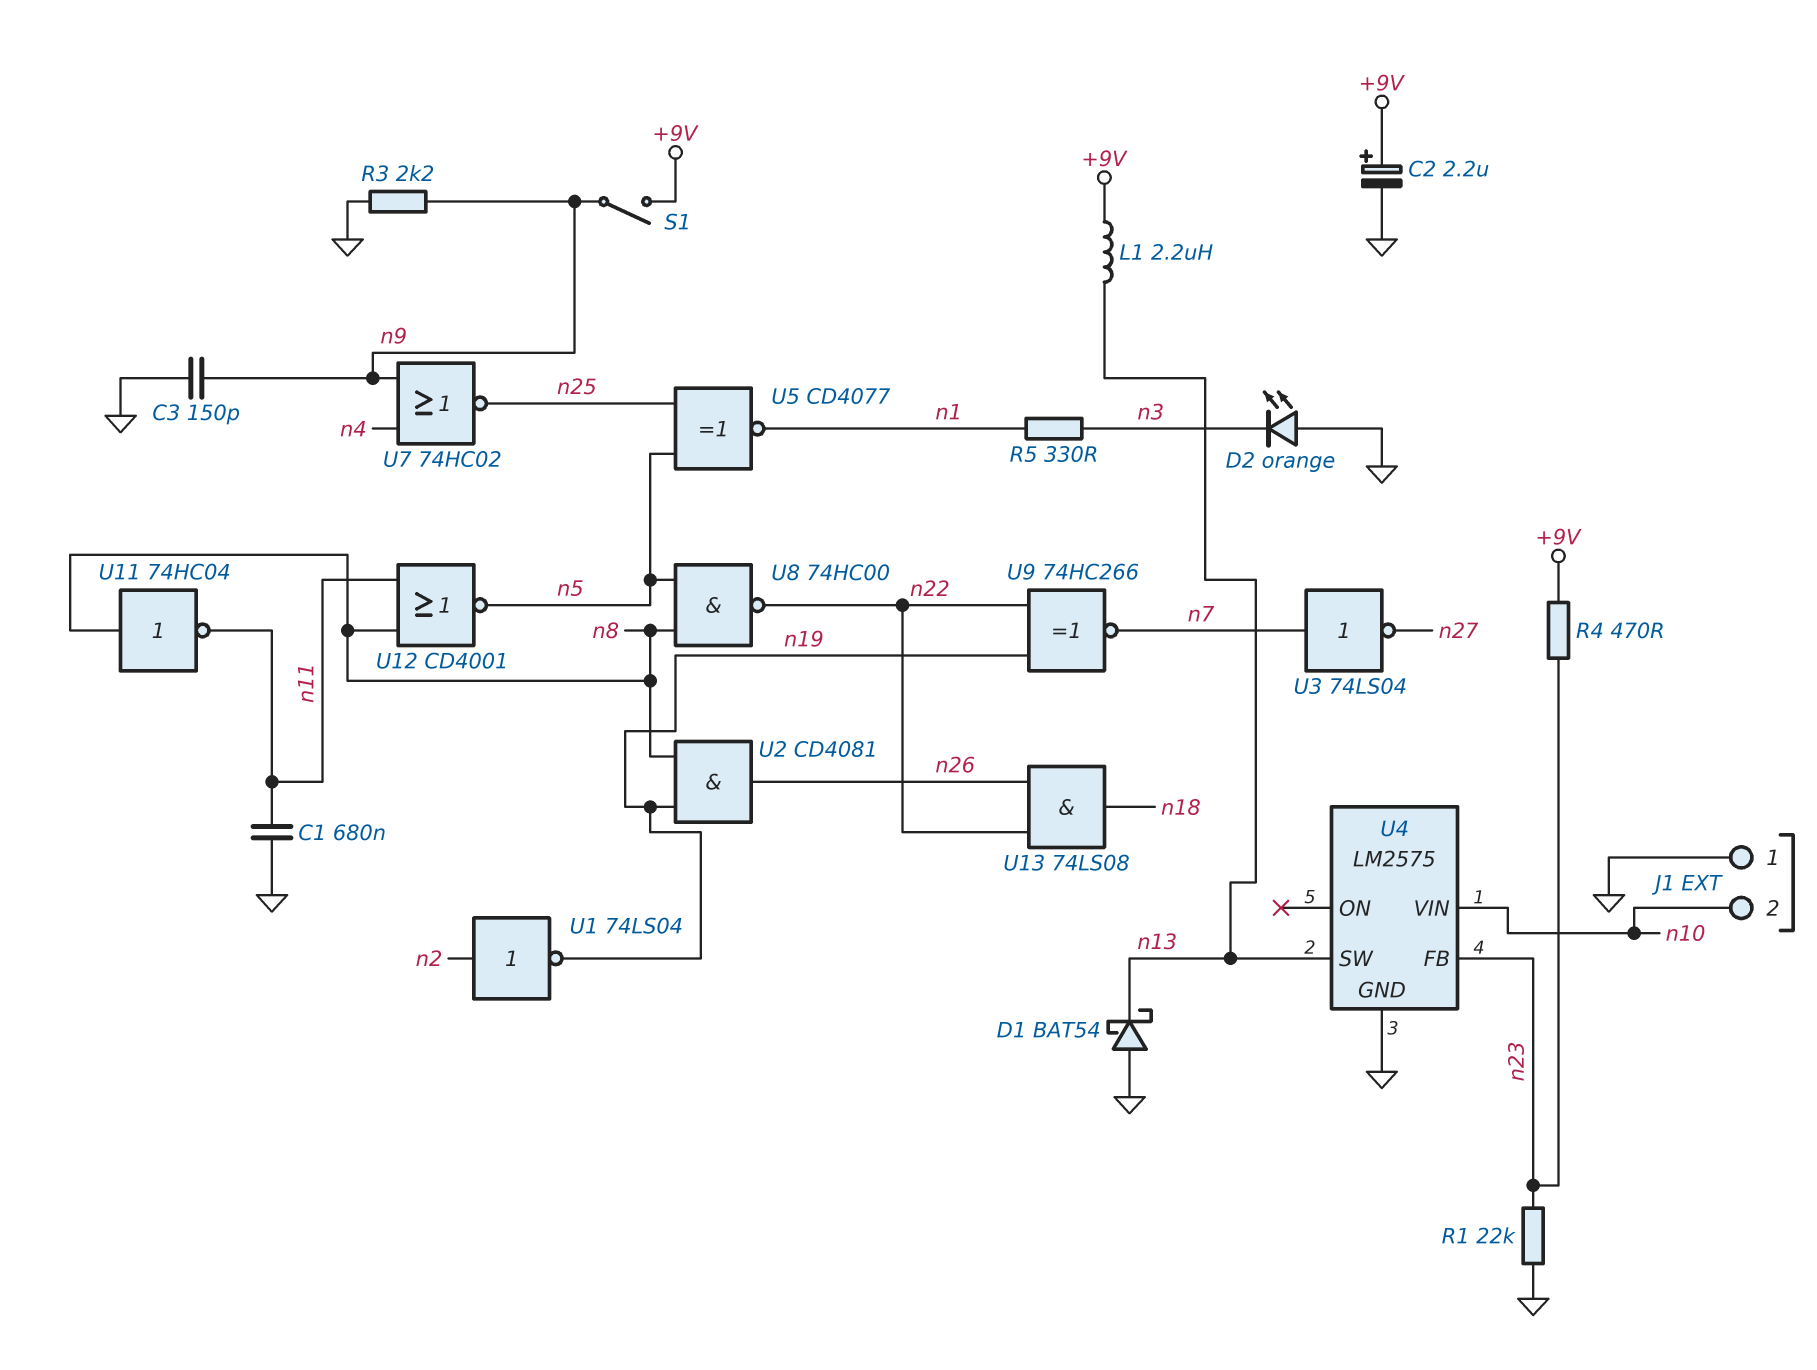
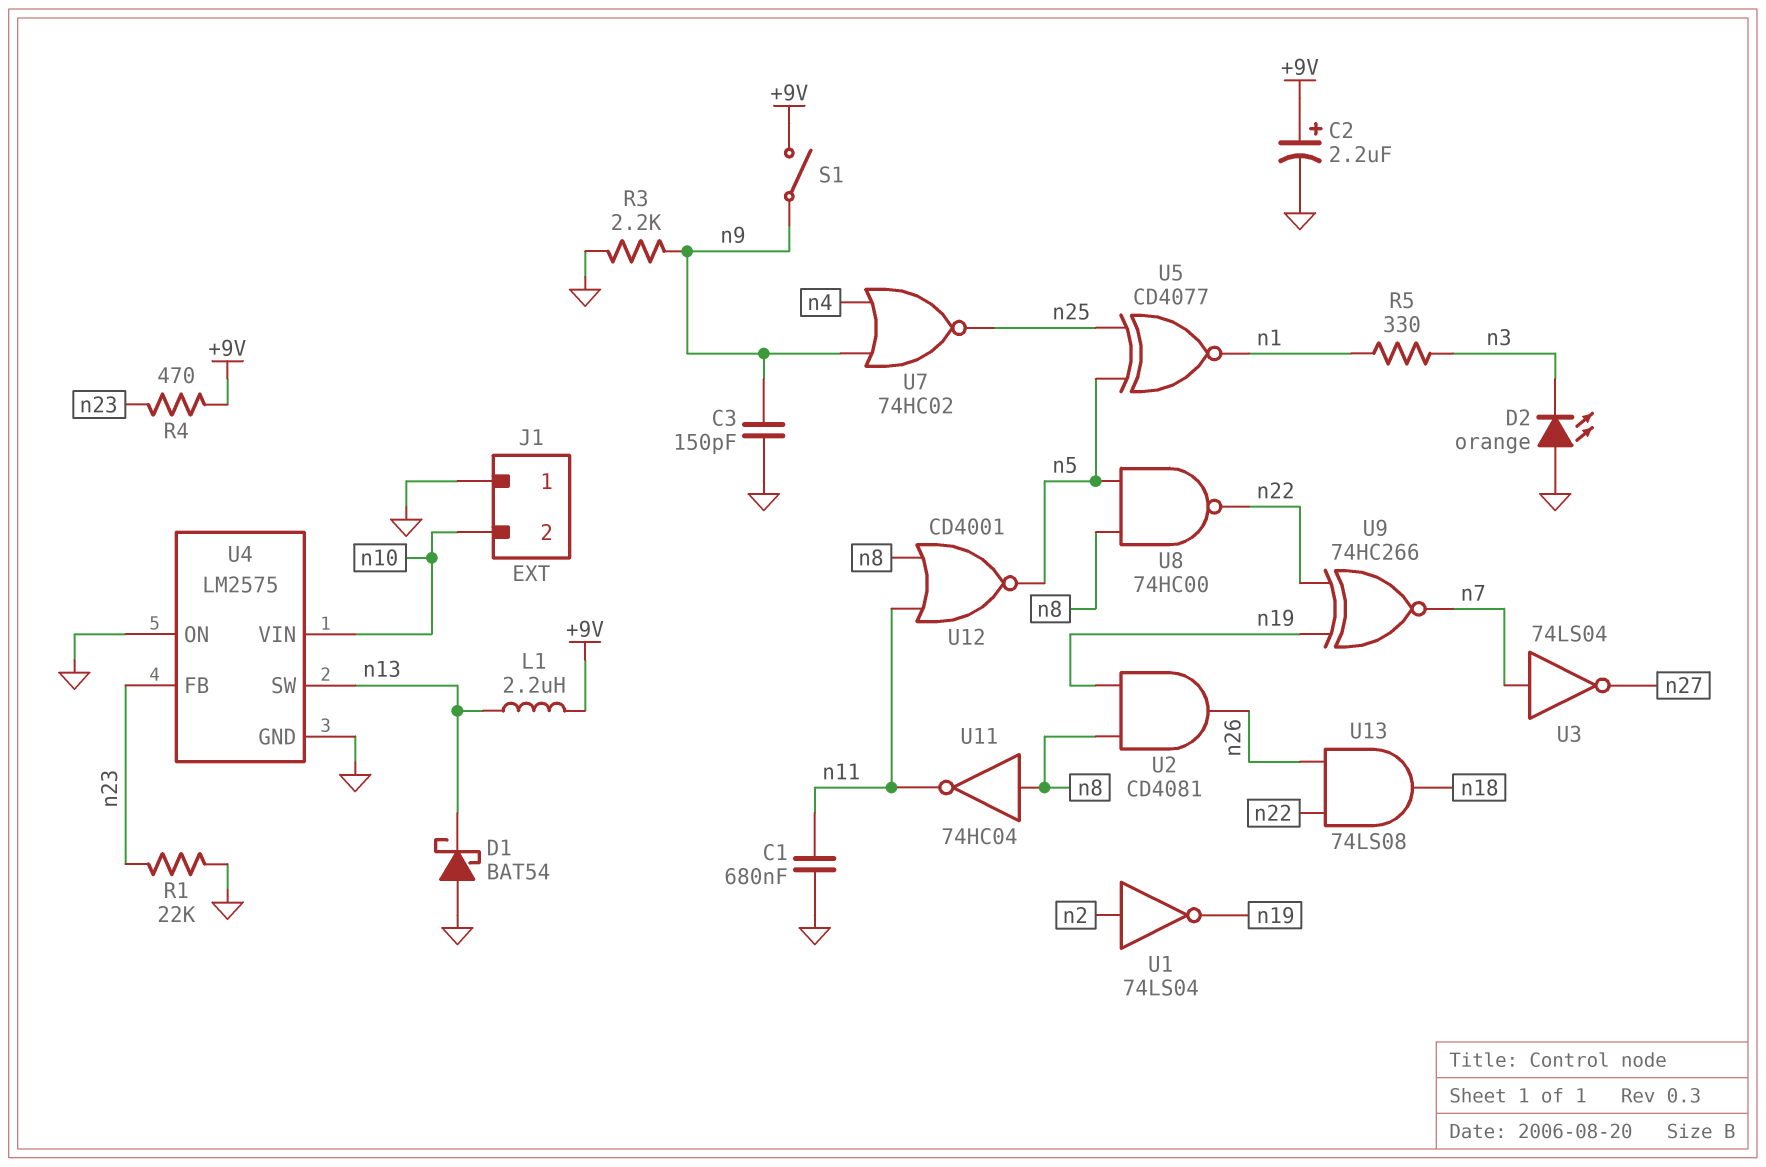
U4 pin ON: none -> GND

